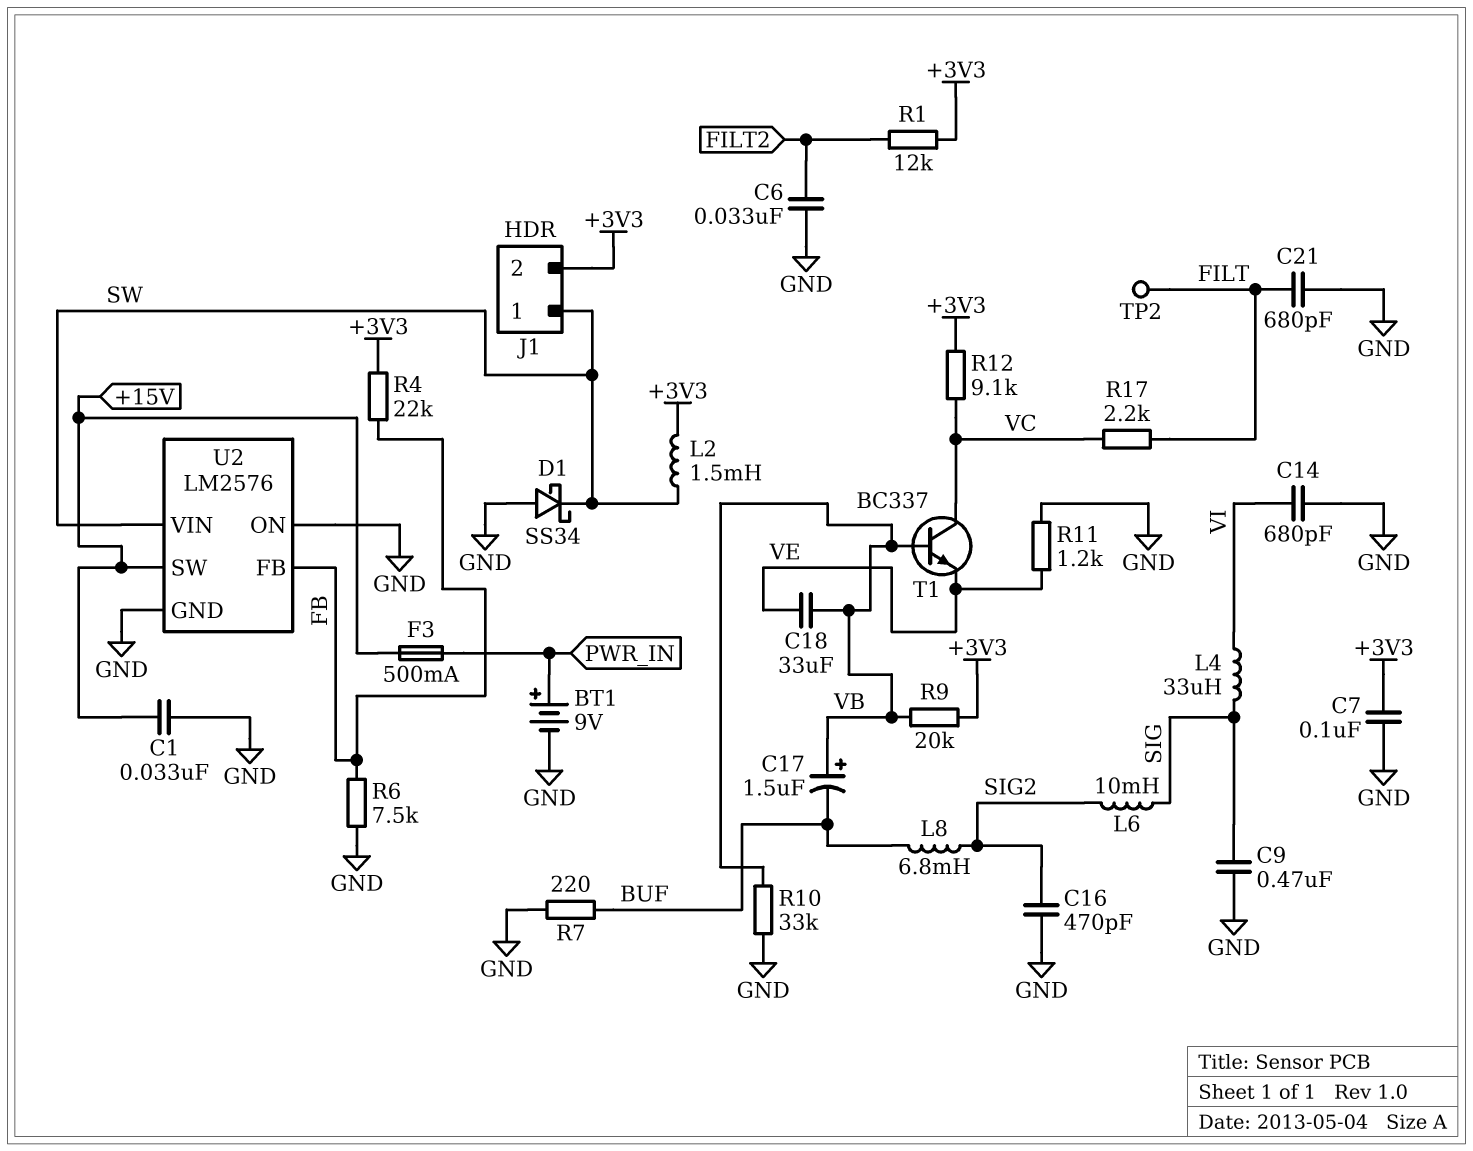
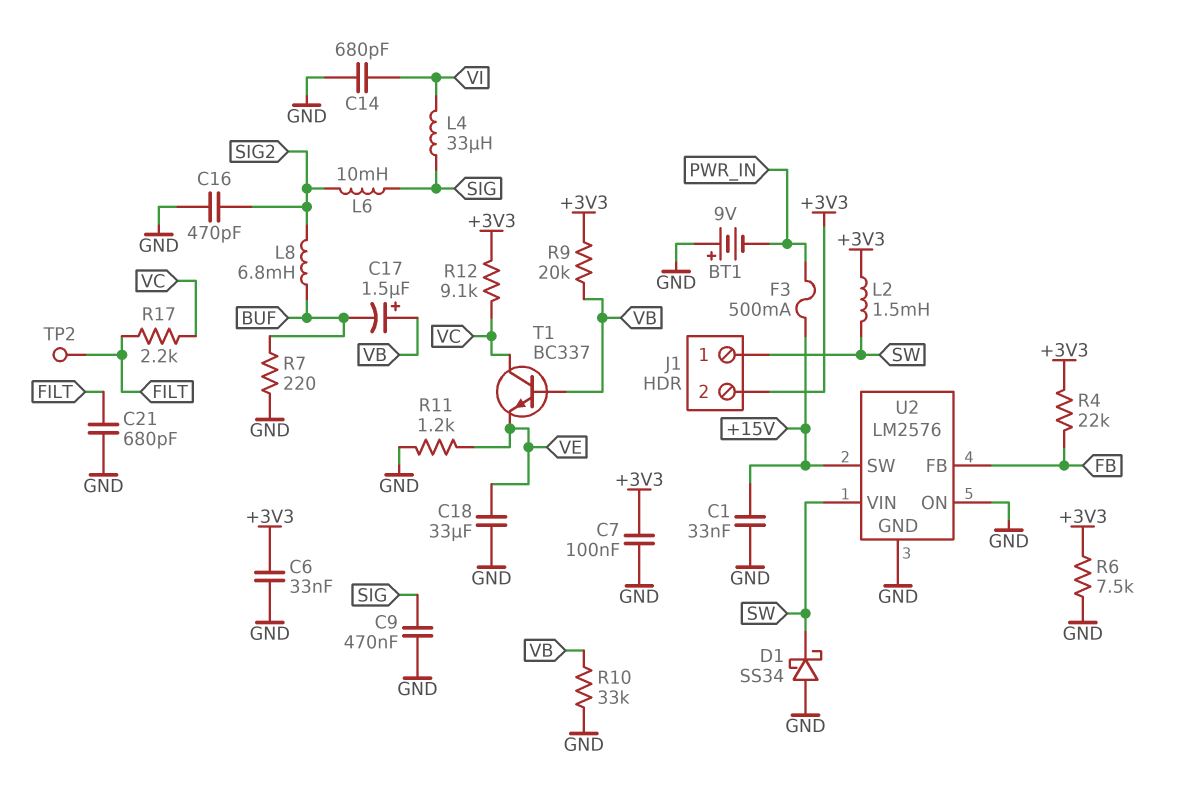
BT1: 9V (plus PWR_IN, minus GND) -> 9V (plus GND, minus PWR_IN)
C6: 33nF (FILT2, GND) -> 33nF (+3V3, GND)
C18: 33uF (VB, VE) -> 33uF (GND, VE)
R1: 12k (+3V3, FILT2) -> none
R6: 7.5k (FB, GND) -> 7.5k (+3V3, GND)

